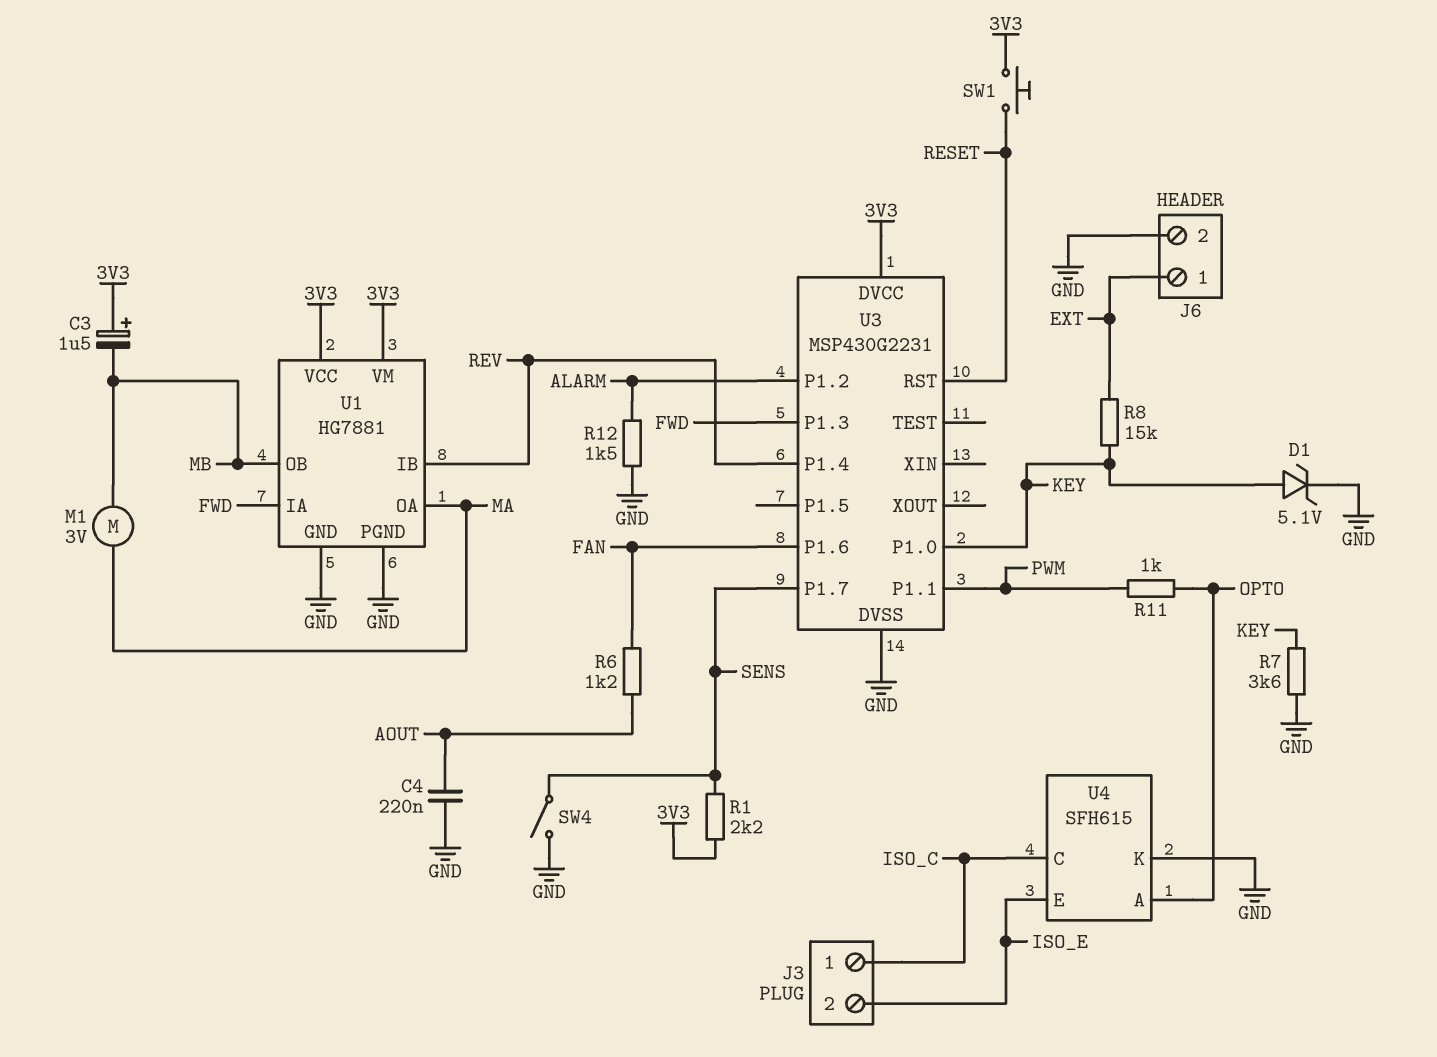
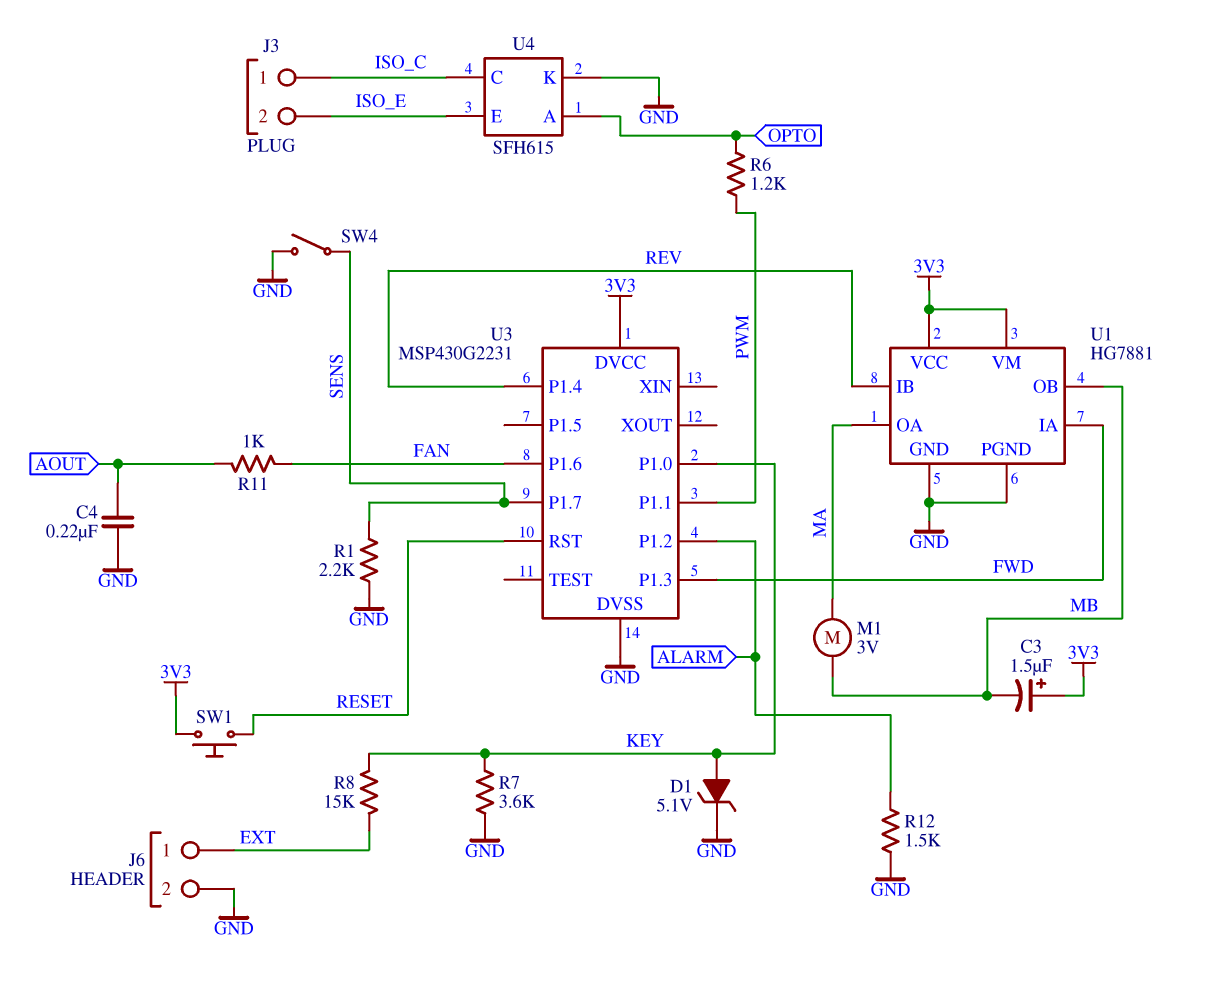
R1: 2.2k (3V3, SENS) -> 2.2k (GND, SENS)
R6: 1.2k (AOUT, FAN) -> 1.2k (OPTO, PWM)
R11: 1k (OPTO, PWM) -> 1k (AOUT, FAN)

